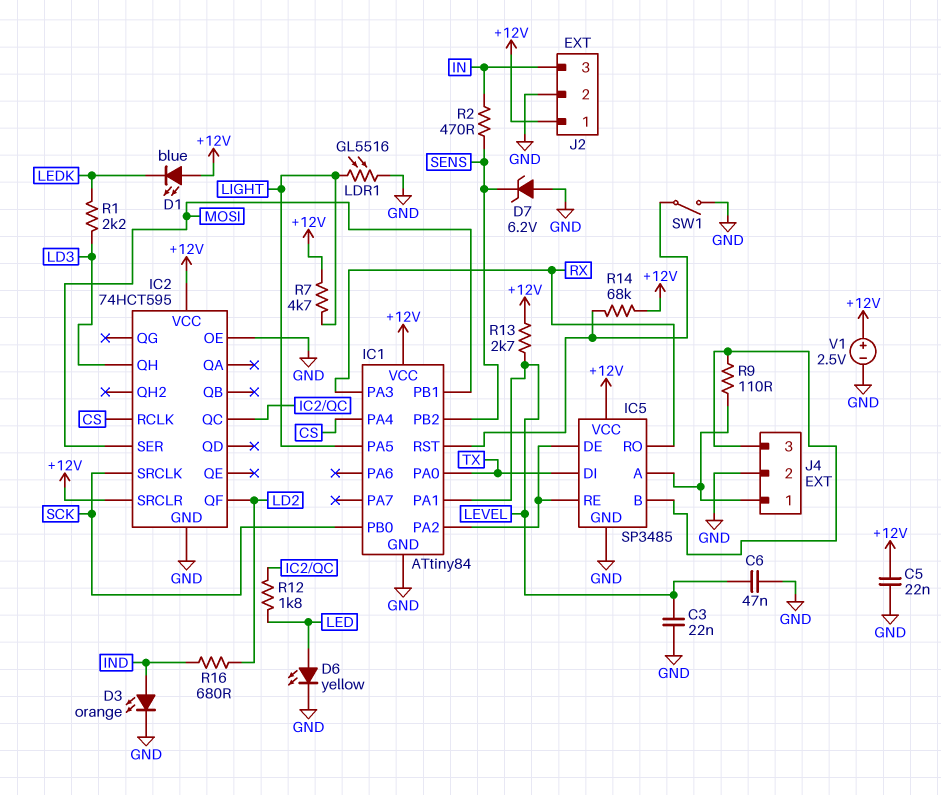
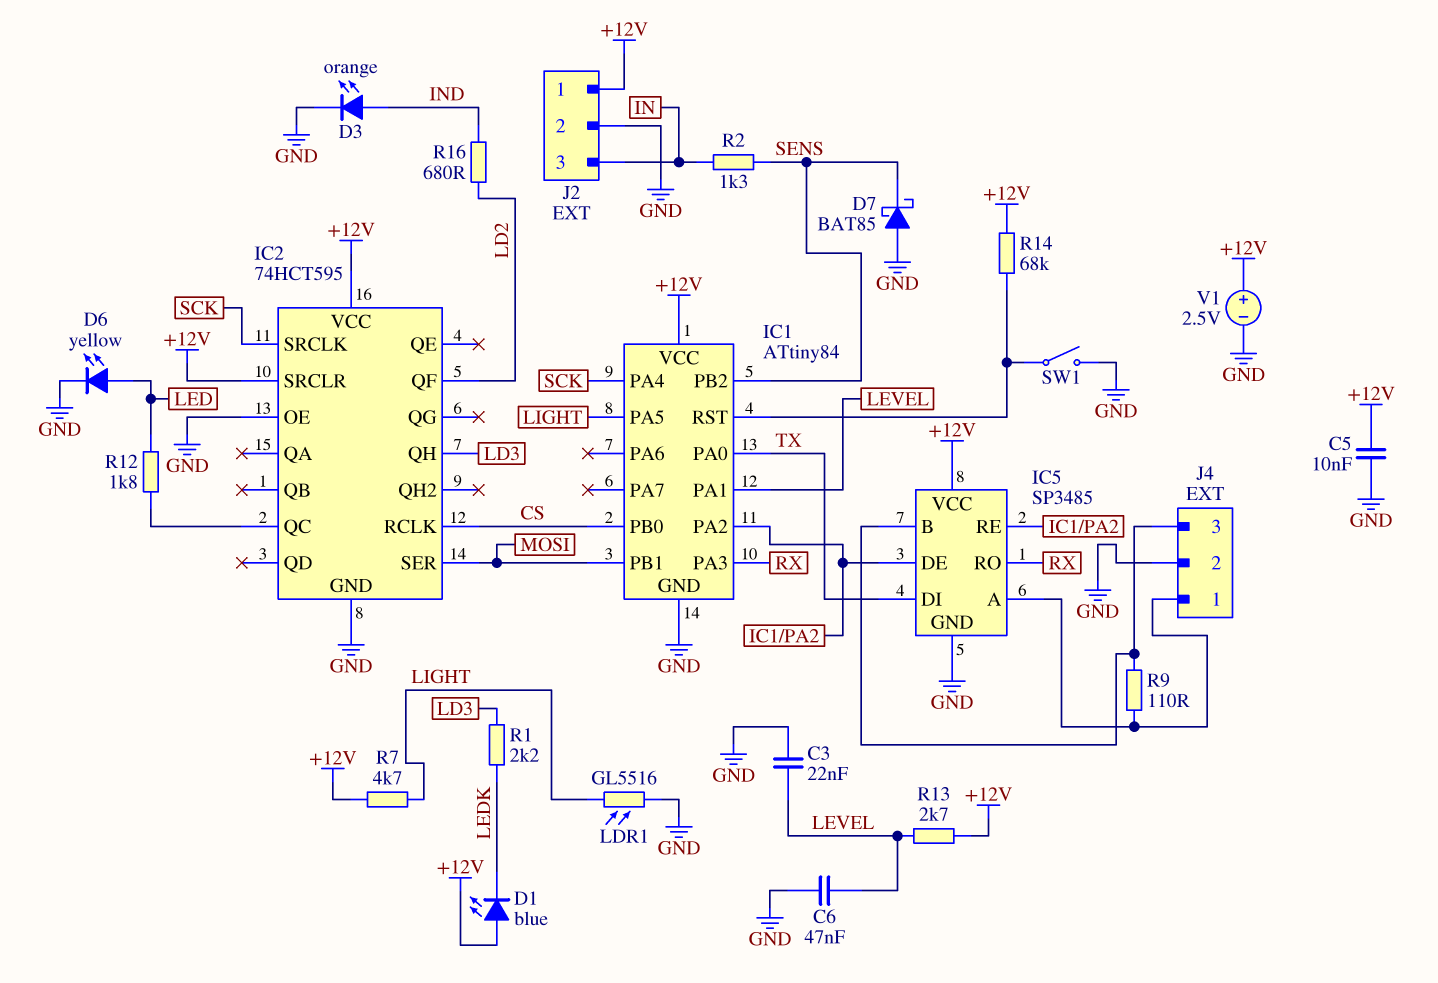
C5: 22nF (+12V, GND) -> 10nF (+12V, GND)
D7: zener 6.2V (A GND, K SENS) -> schottky BAT85 (A GND, K SENS)
IC1 pin PA4: CS -> SCK
IC1 pin PB0: SCK -> CS
R2: 470 (IN, SENS) -> 1.3k (IN, SENS)

